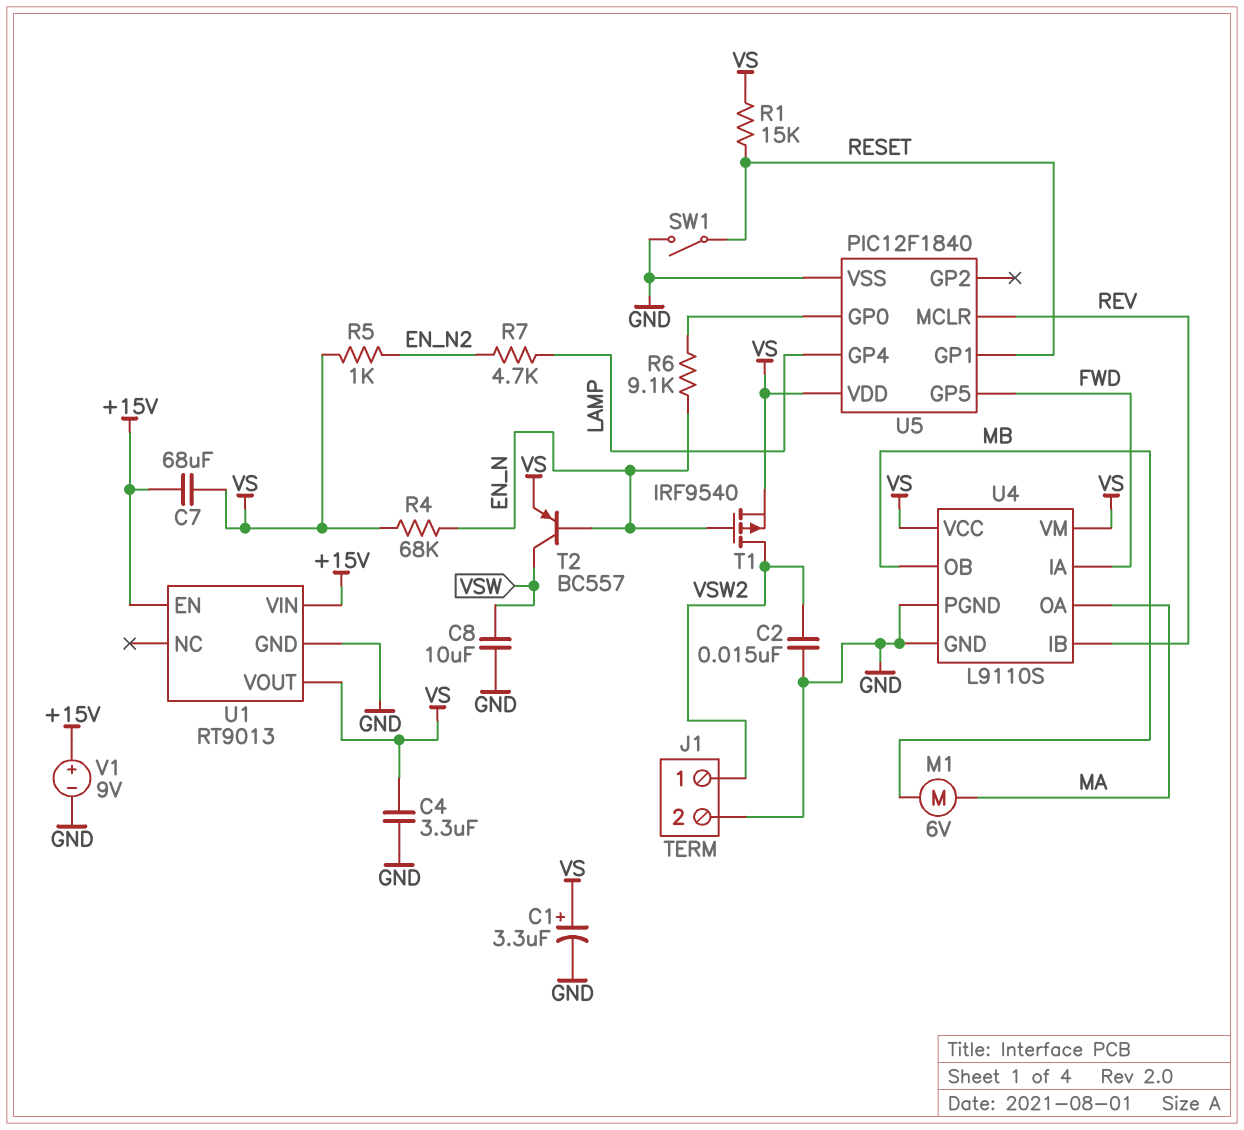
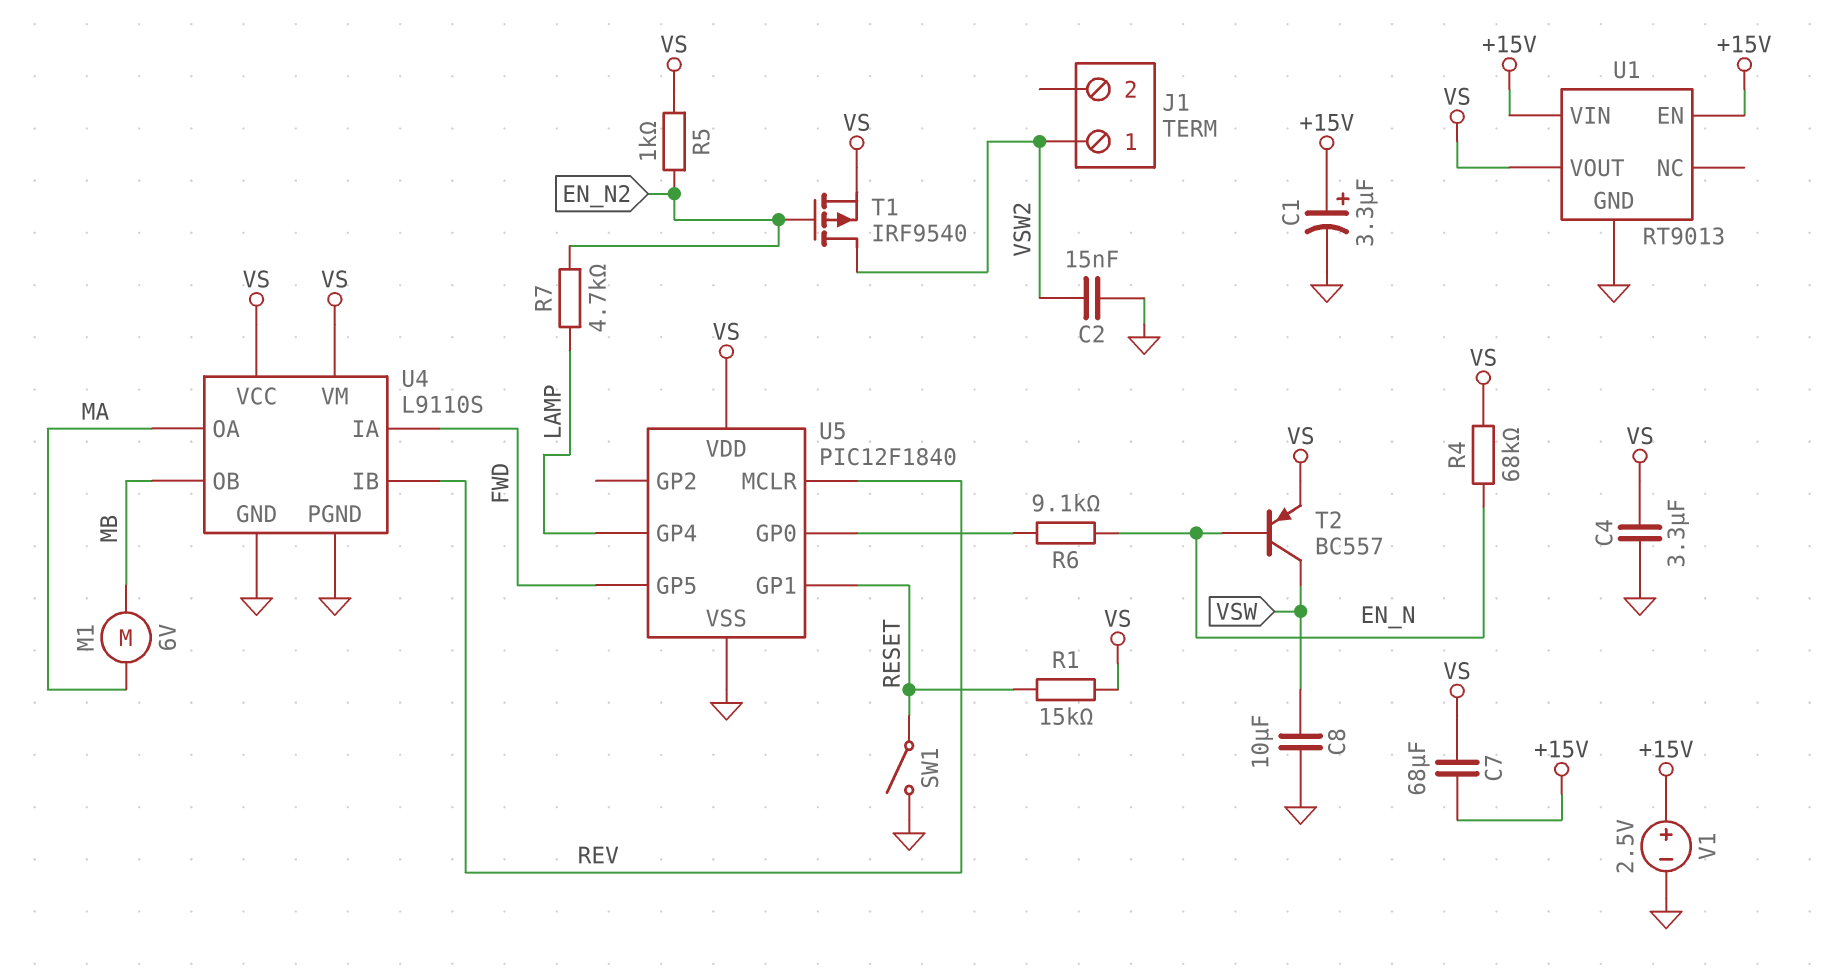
C1: 3.3uF (plus VS, minus GND) -> 3.3uF (plus +15V, minus GND)
J1 pin 2: GND -> none
T1: PMOS IRF9540 (G EN_N, D VSW2, S VS) -> PMOS IRF9540 (G EN_N2, D VSW2, S VS)
V1: 9V (plus +15V, minus GND) -> 2.5V (plus +15V, minus GND)

